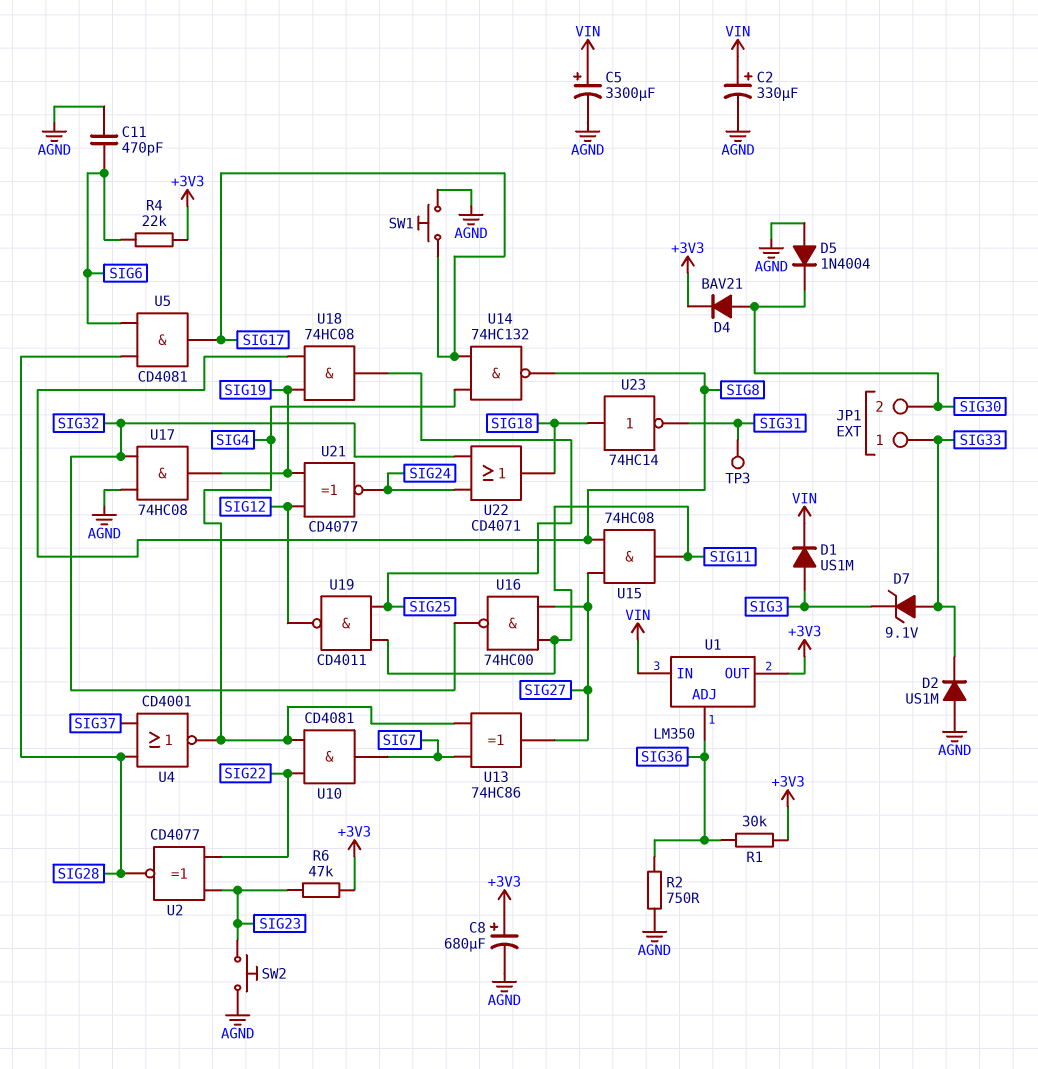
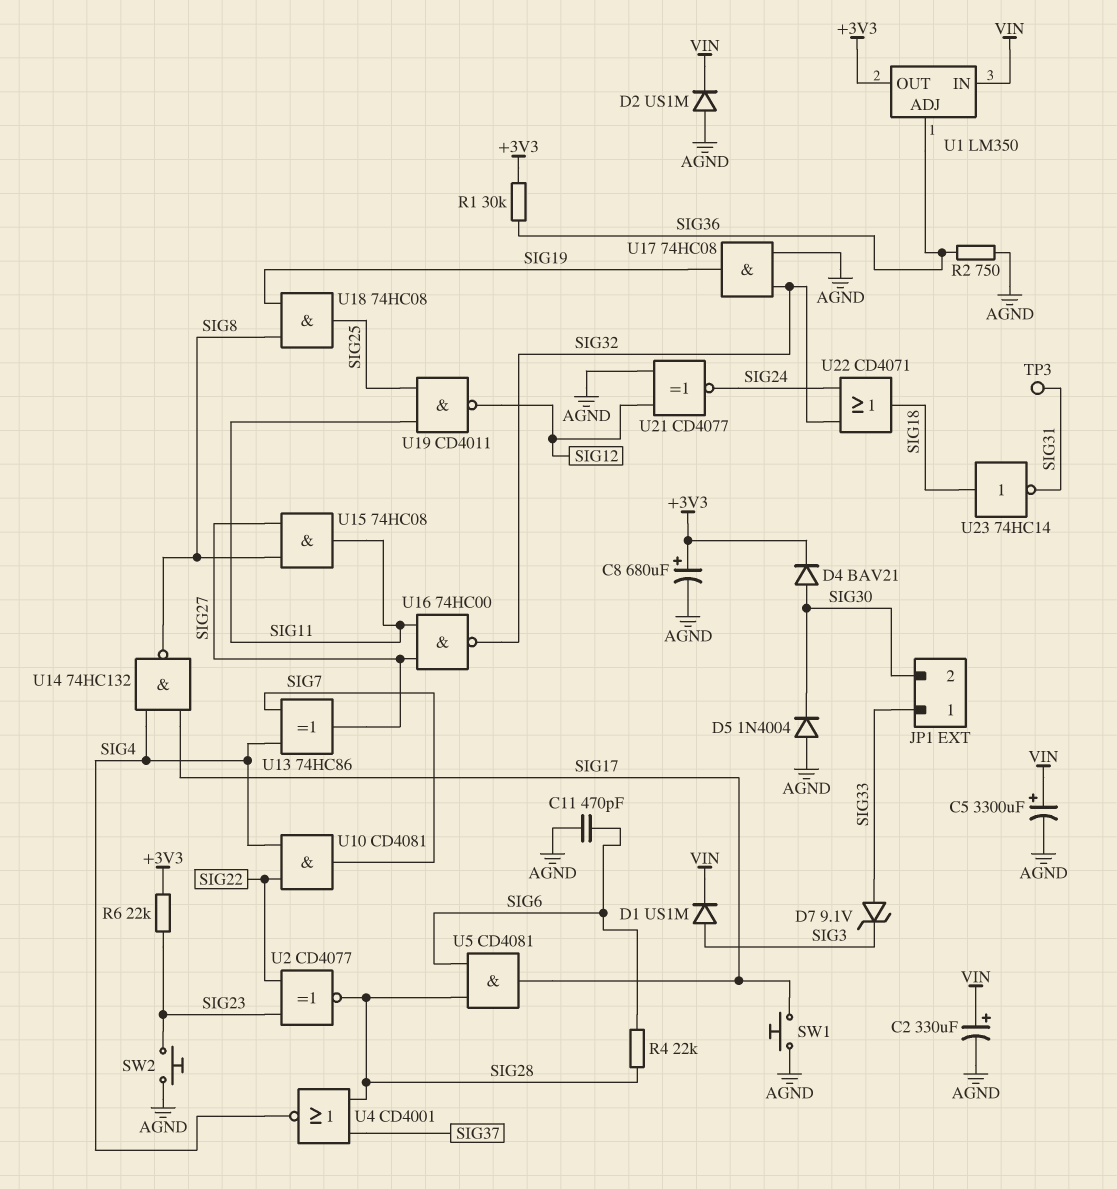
D2: diode US1M (A AGND, K SIG33) -> diode US1M (A AGND, K VIN)
R4: 22k (+3V3, SIG6) -> 22k (SIG6, SIG28)
R6: 47k (+3V3, SIG23) -> 22k (+3V3, SIG23)
U21: XNOR CD4077 (in SIG12, in SIG19, out SIG24) -> XNOR CD4077 (in AGND, in SIG12, out SIG24)

